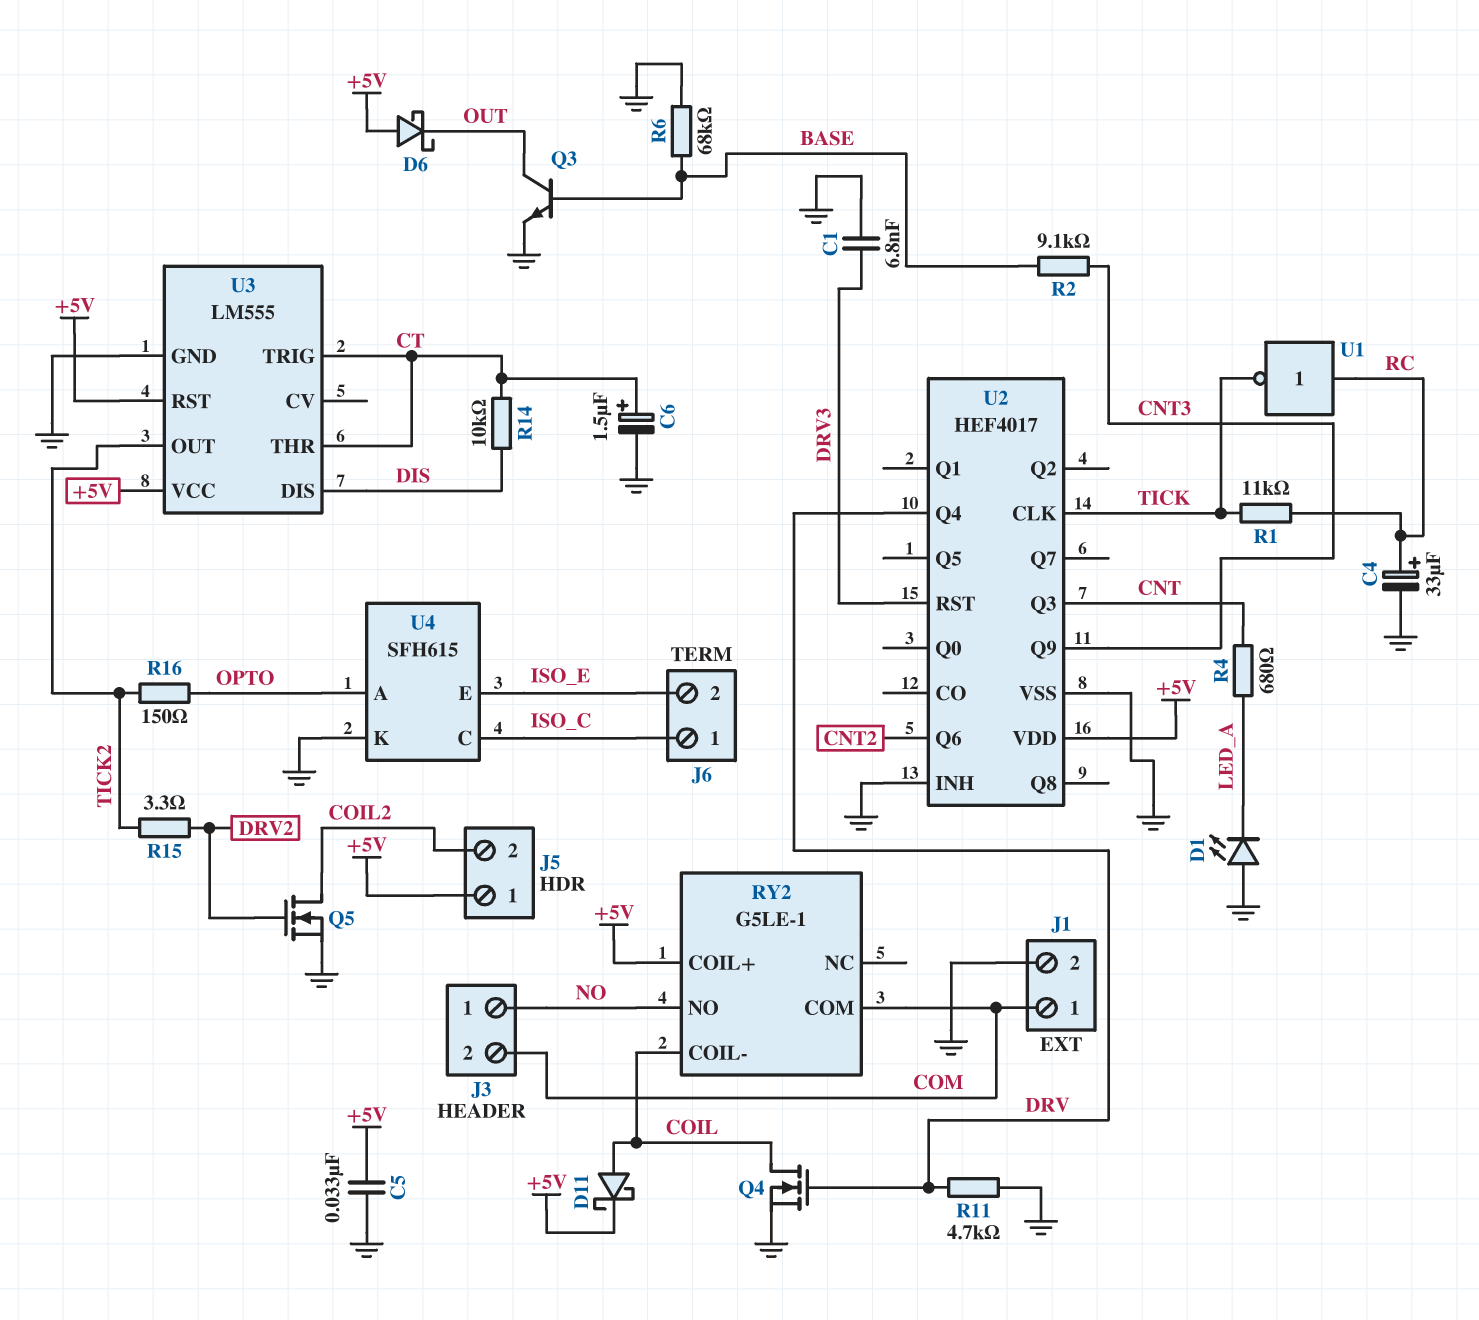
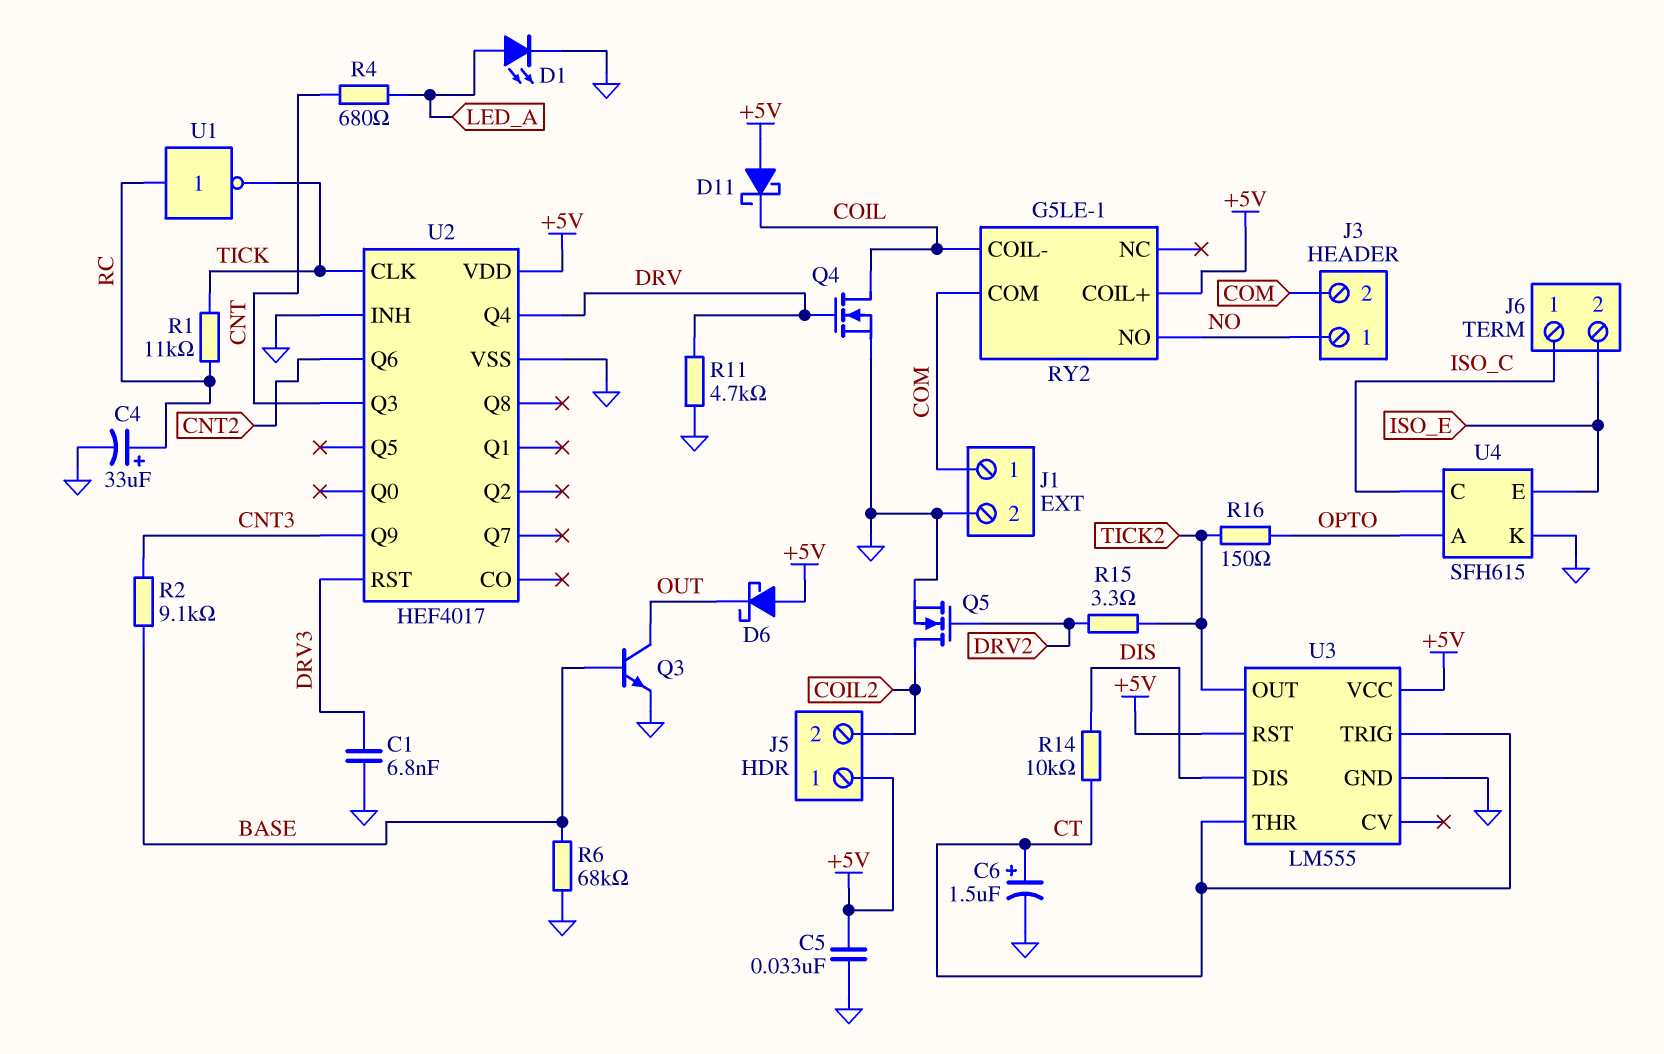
D1: LED (A GND, K LED_A) -> LED (A LED_A, K GND)
D11: schottky (A COIL, K +5V) -> schottky (A +5V, K COIL)

